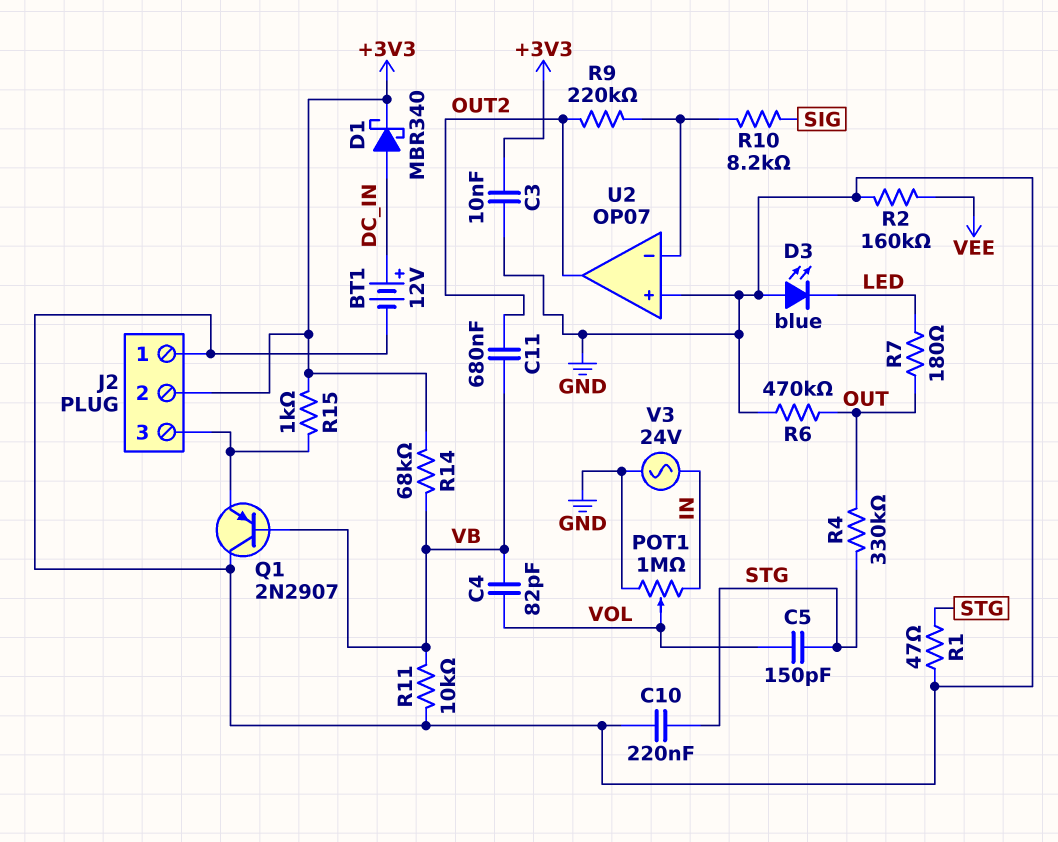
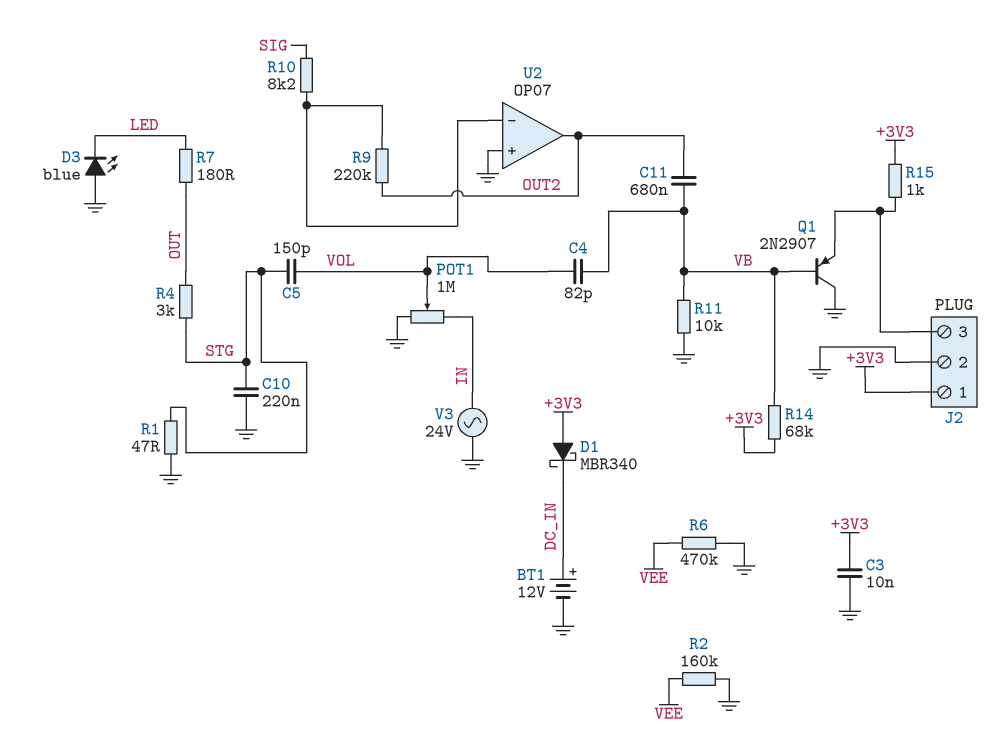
D1: schottky MBR340 (A DC_IN, K +3V3) -> schottky MBR340 (A +3V3, K DC_IN)
J2 pin 1: GND -> +3V3
J2 pin 2: +3V3 -> GND
R4: 330k (OUT, STG) -> 3k (OUT, STG)
R6: 470k (GND, OUT) -> 470k (GND, VEE)

